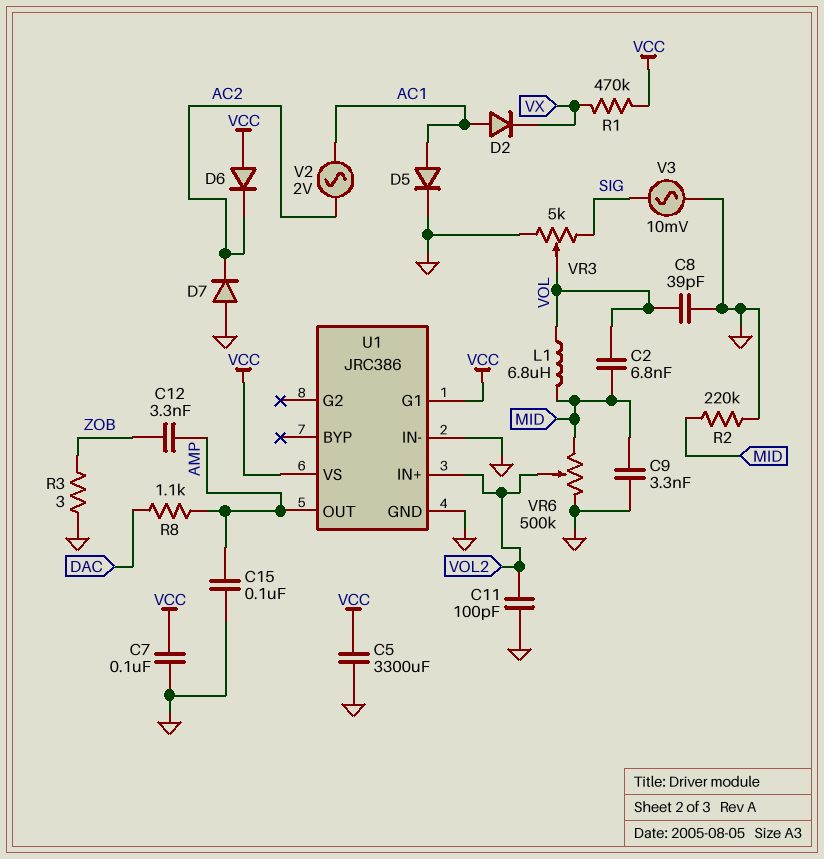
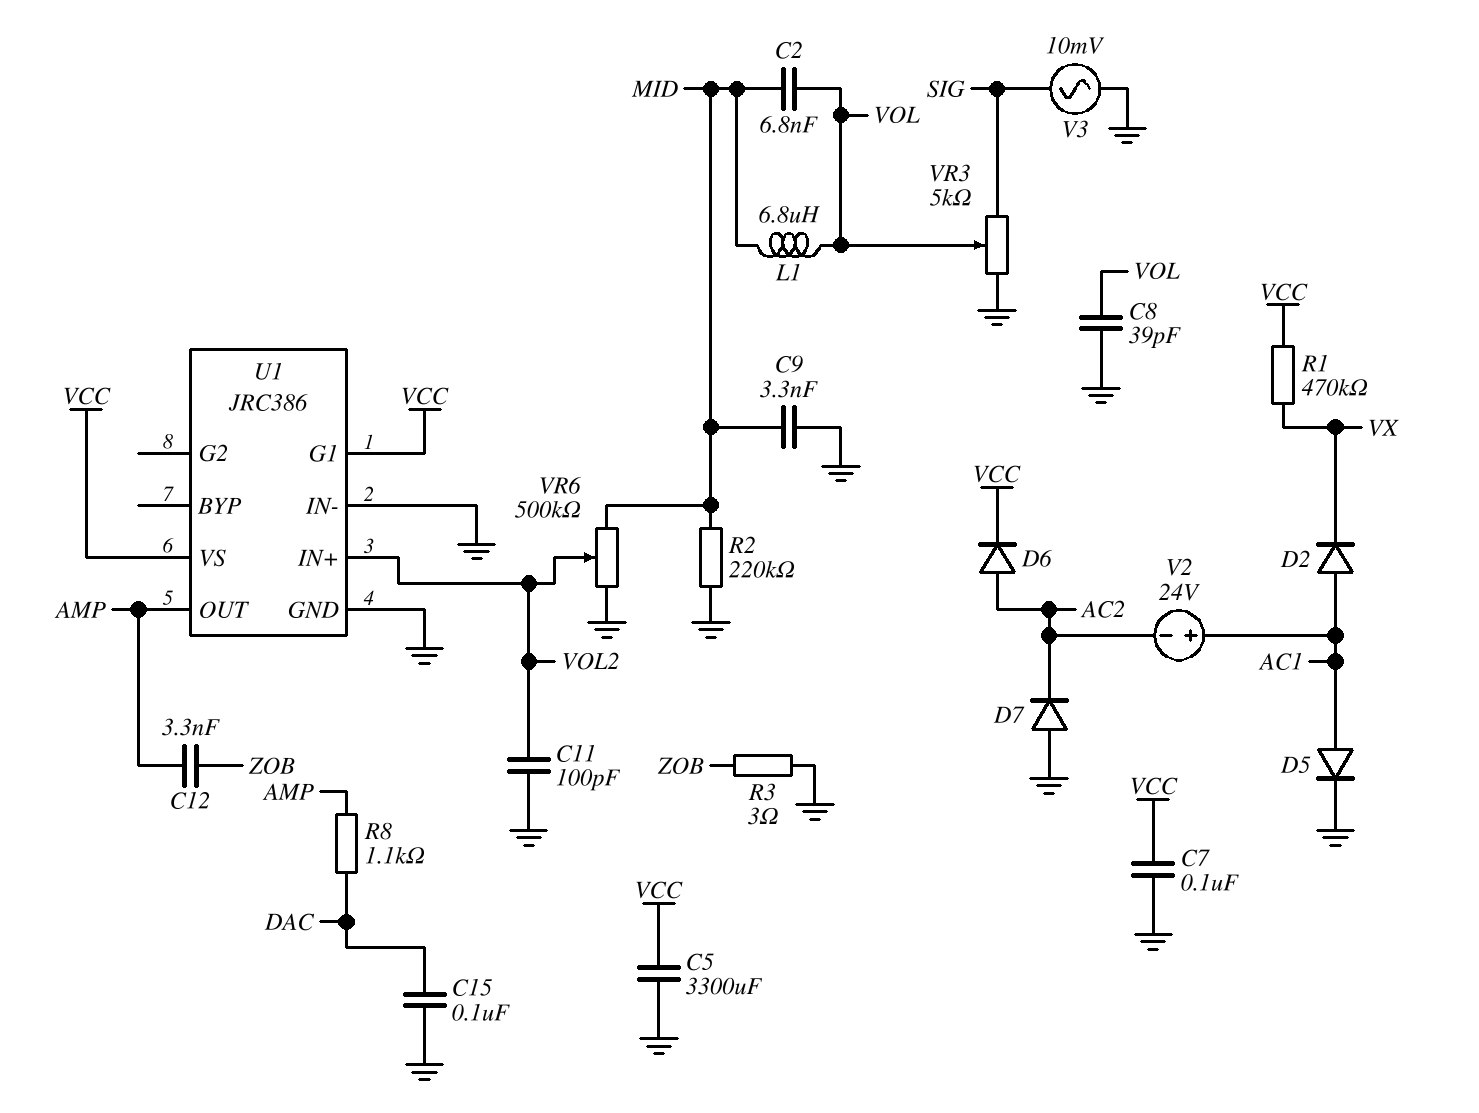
C15: 100nF (AMP, GND) -> 100nF (DAC, GND)
D6: diode (A VCC, K AC2) -> diode (A AC2, K VCC)
V2: AC 2V (AC1, AC2) -> 24V (plus AC1, minus AC2)

